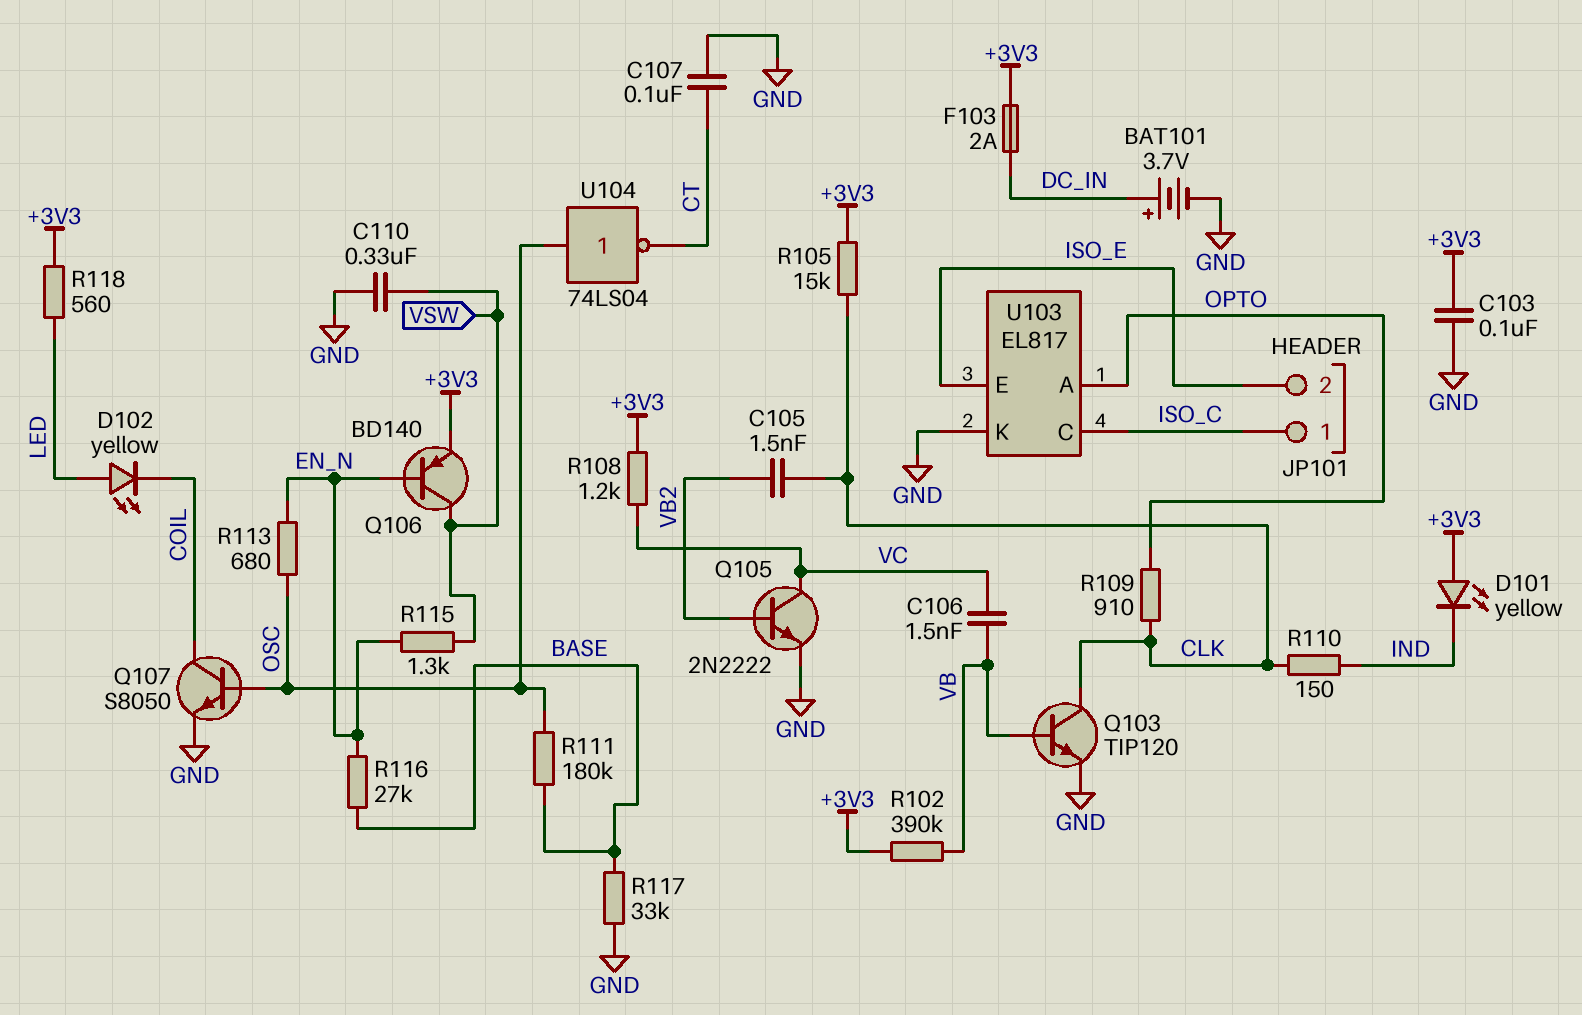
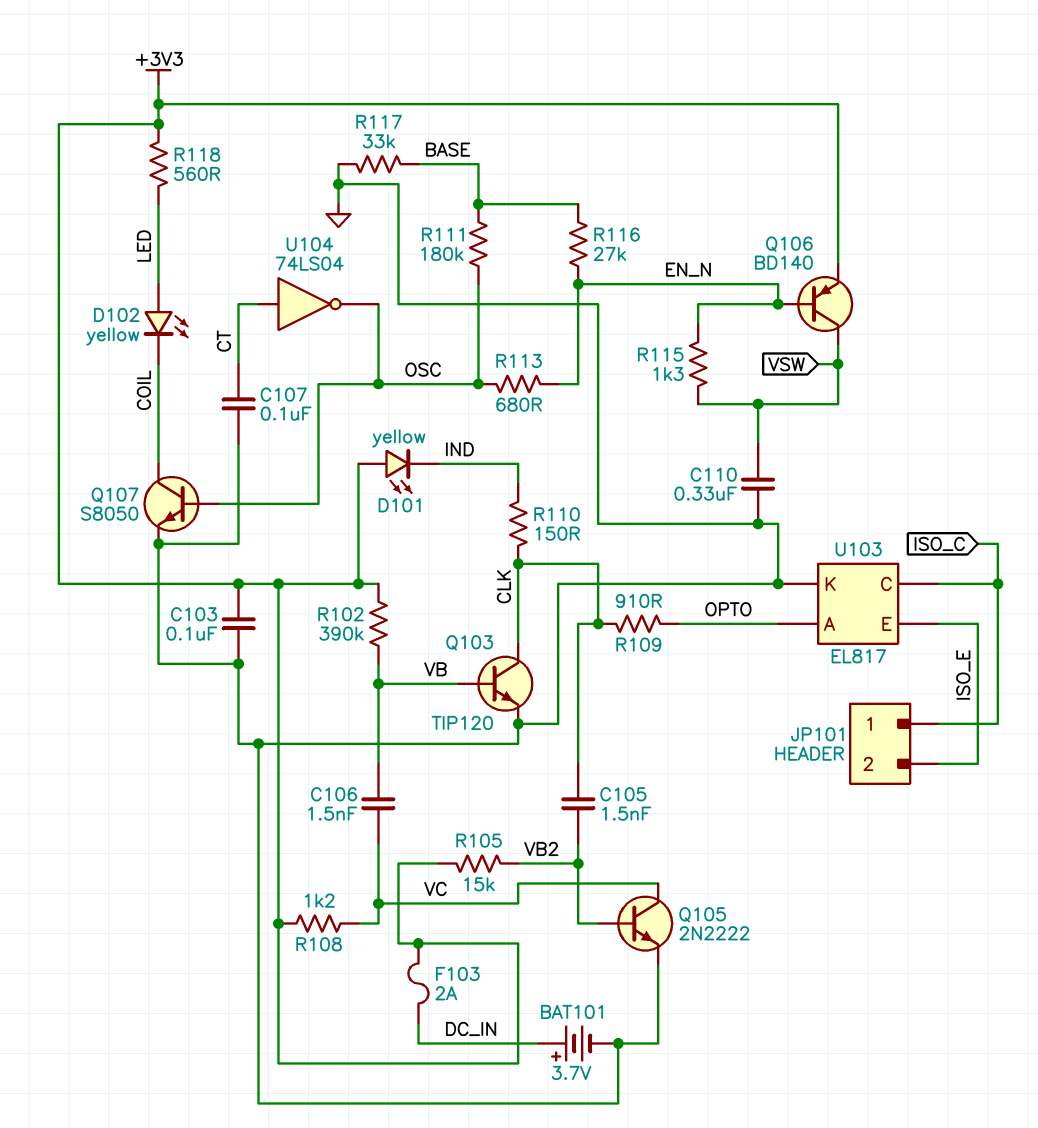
R105: 15k (+3V3, CLK) -> 15k (+3V3, VB2)
U104: NOT 74LS04 (in OSC, out CT) -> NOT 74LS04 (in CT, out OSC)

